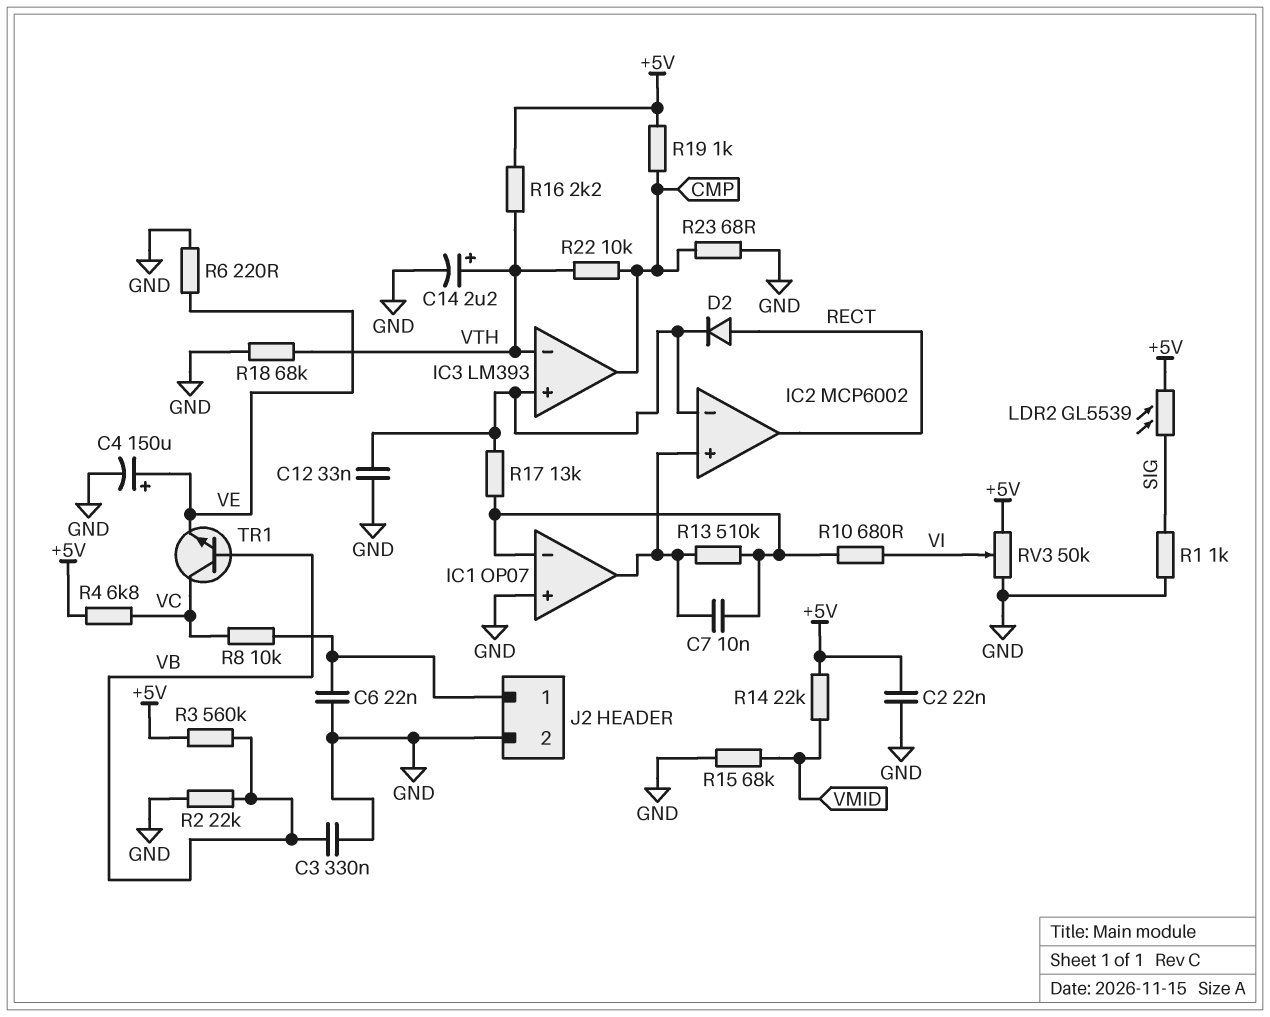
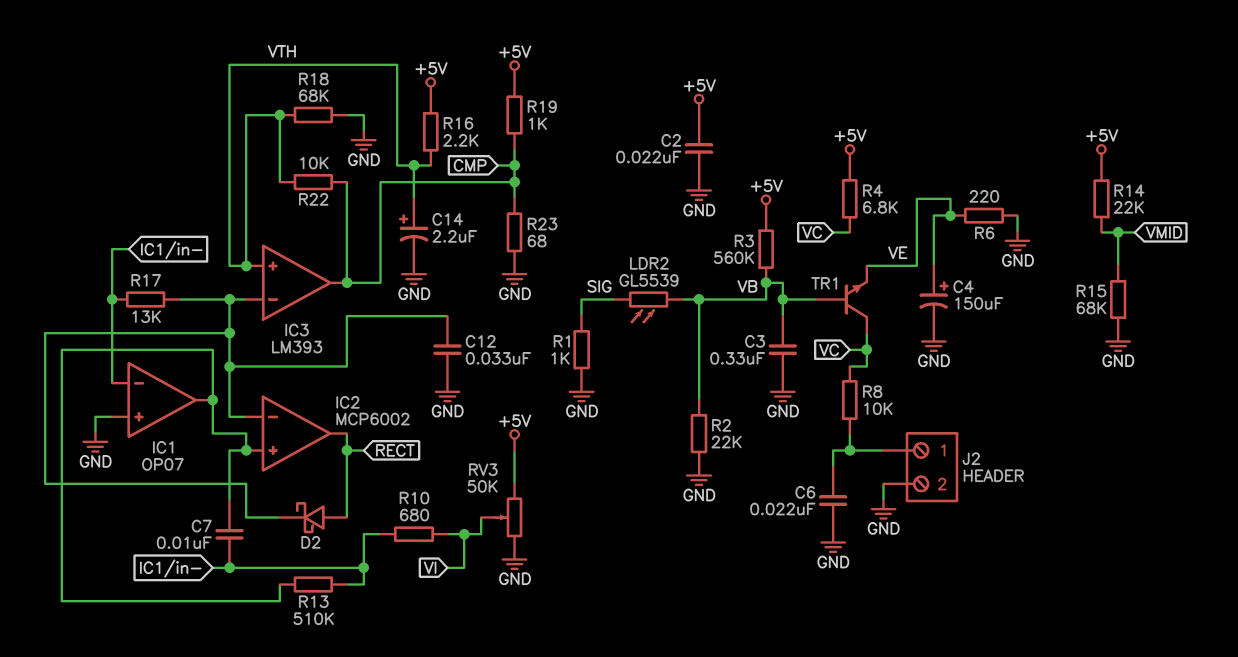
D2: diode (A RECT, K IC2/in-) -> schottky (A RECT, K IC2/in-)
IC3 pin in+: IC2/in- -> VTH
IC3 pin in-: VTH -> IC2/in-
LDR2: GL5539 (+5V, SIG) -> GL5539 (SIG, VB)

